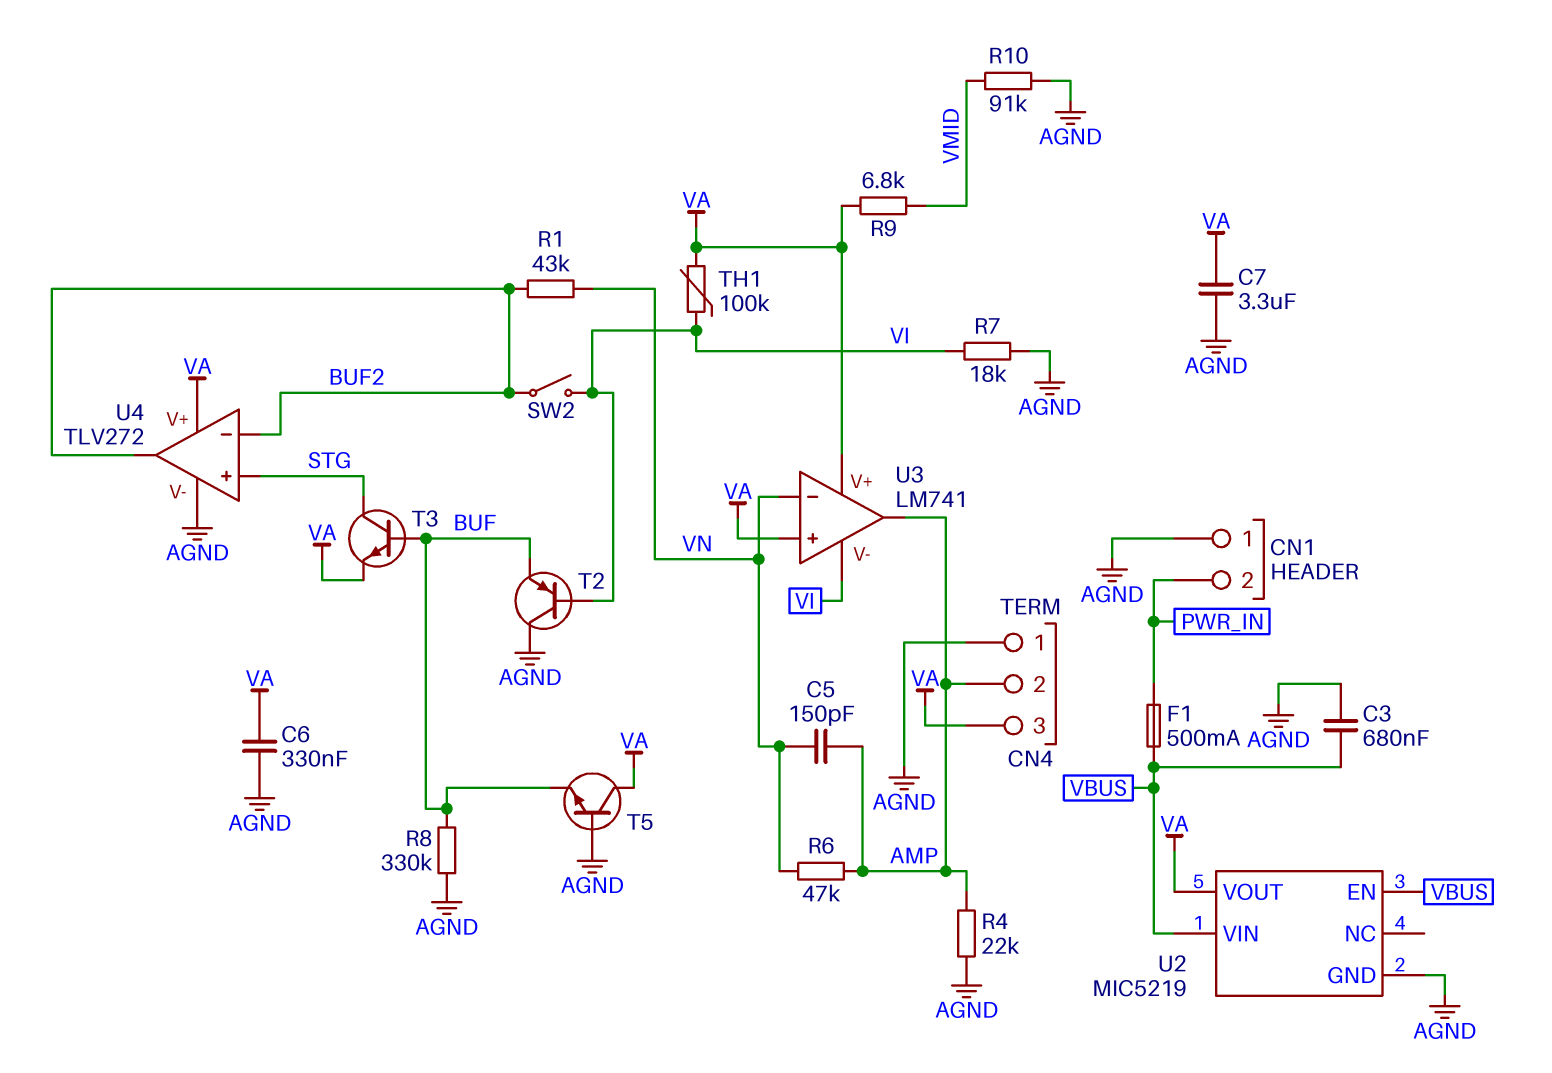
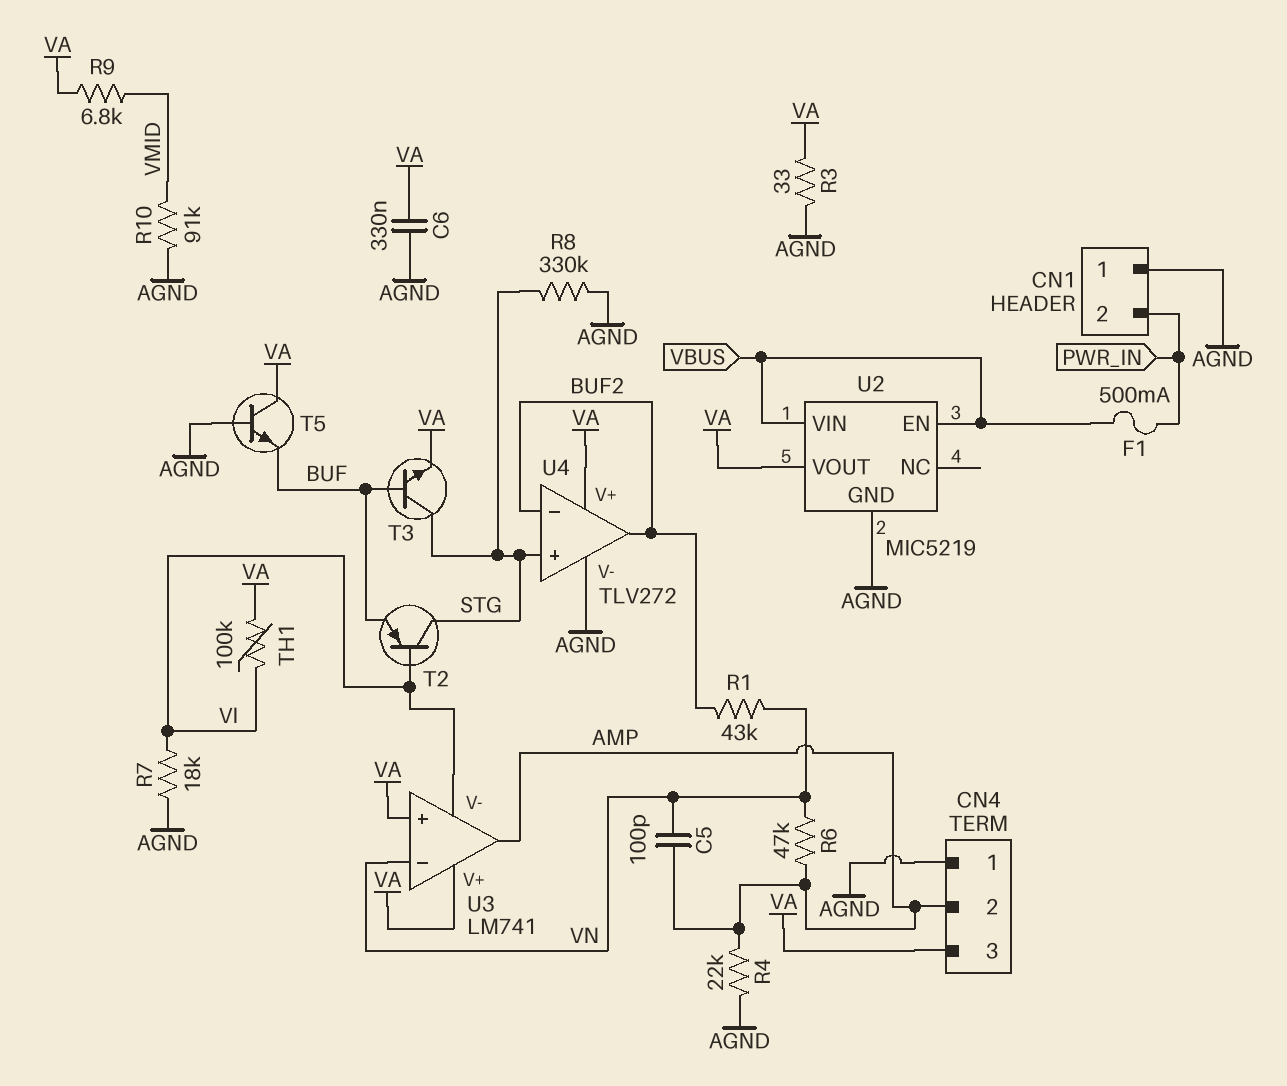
C3: 680nF (AGND, VBUS) -> none
C5: 150pF (AMP, VN) -> 100pF (AMP, VN)
C7: 3.3uF (AGND, VA) -> none
R3: none -> 33 (AGND, VA)
R8: 330k (AGND, BUF) -> 330k (AGND, STG)
SW2: switch (BUF2, VI) -> none
T2: PNP (B VI, C AGND, E BUF) -> PNP (B VI, C STG, E BUF)

